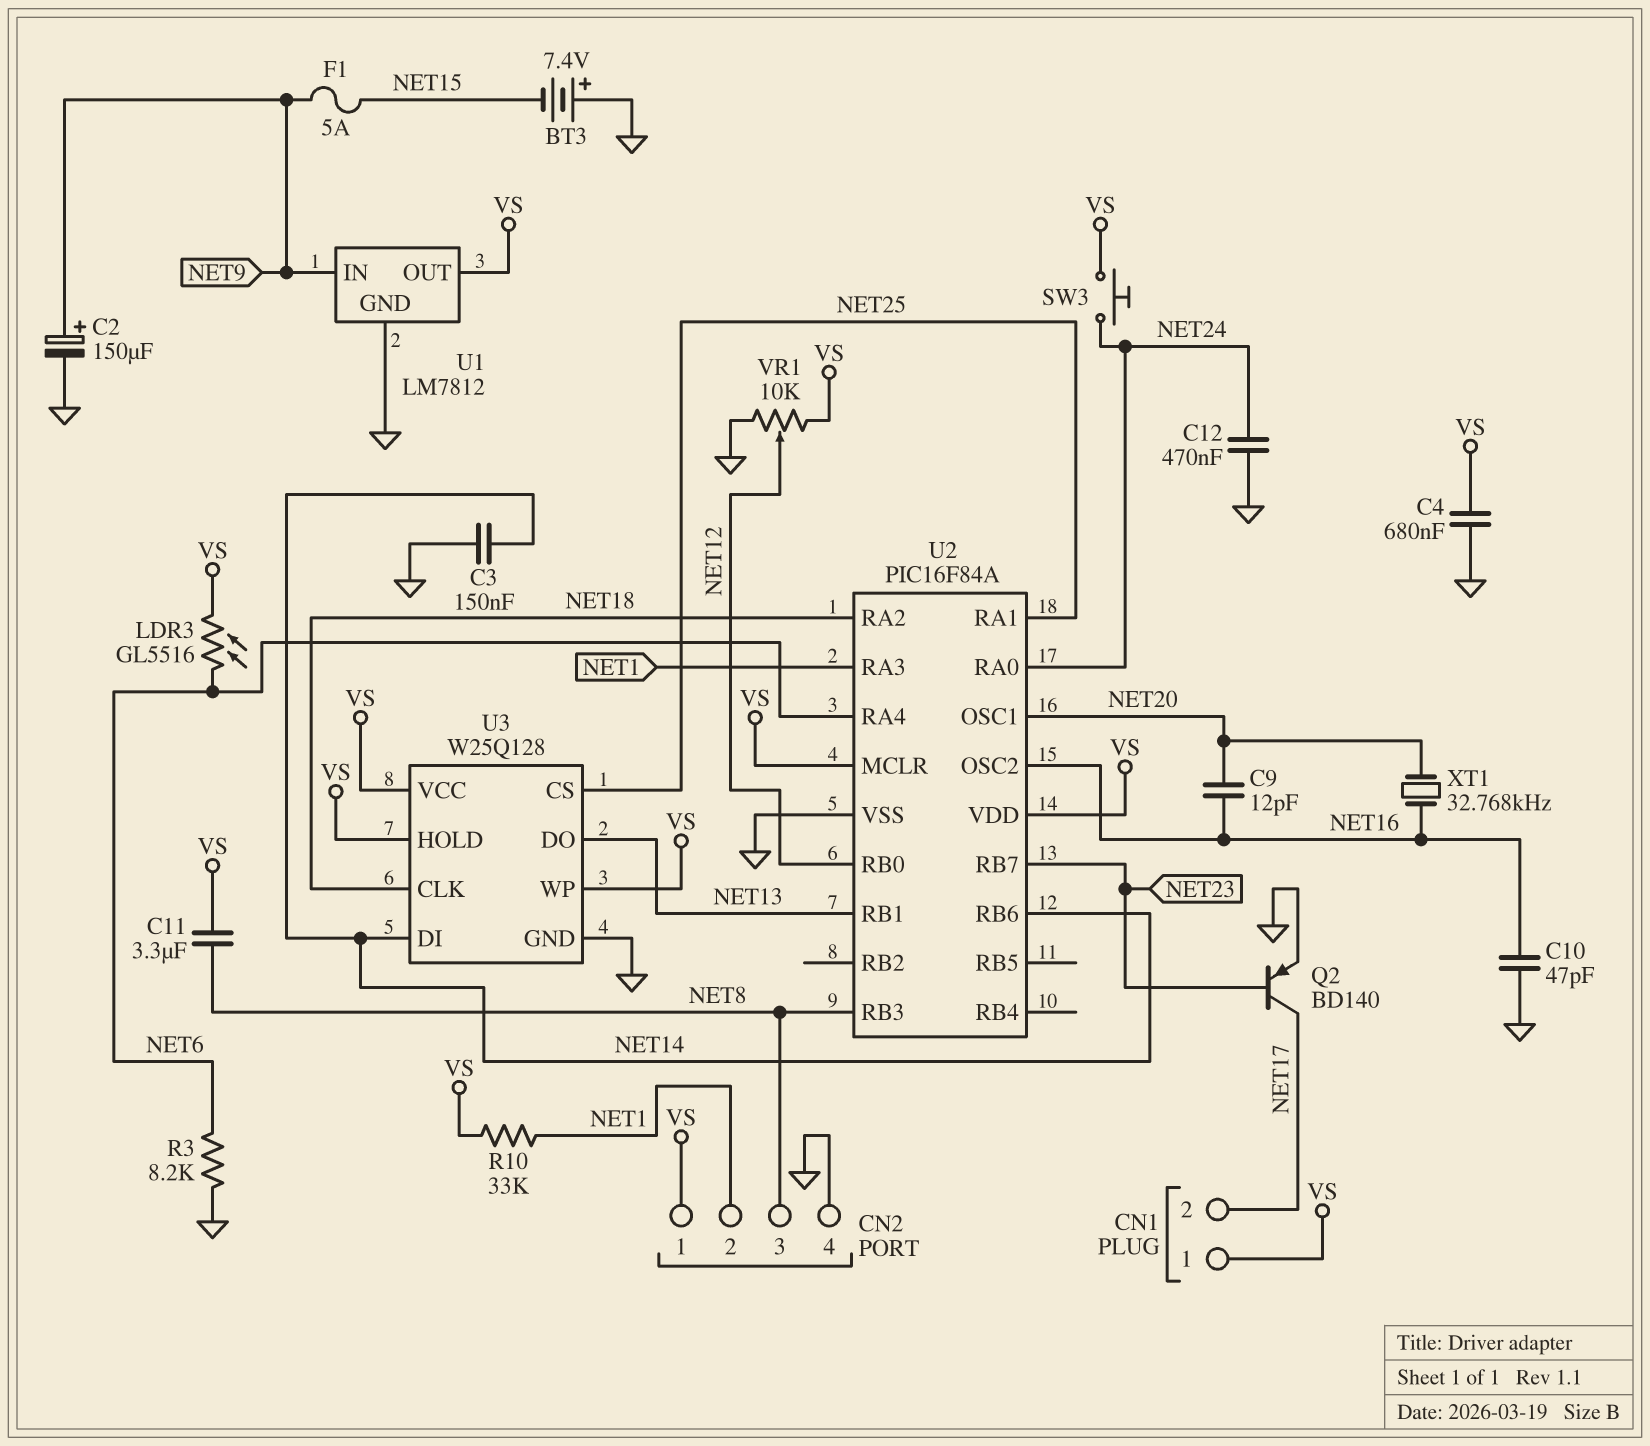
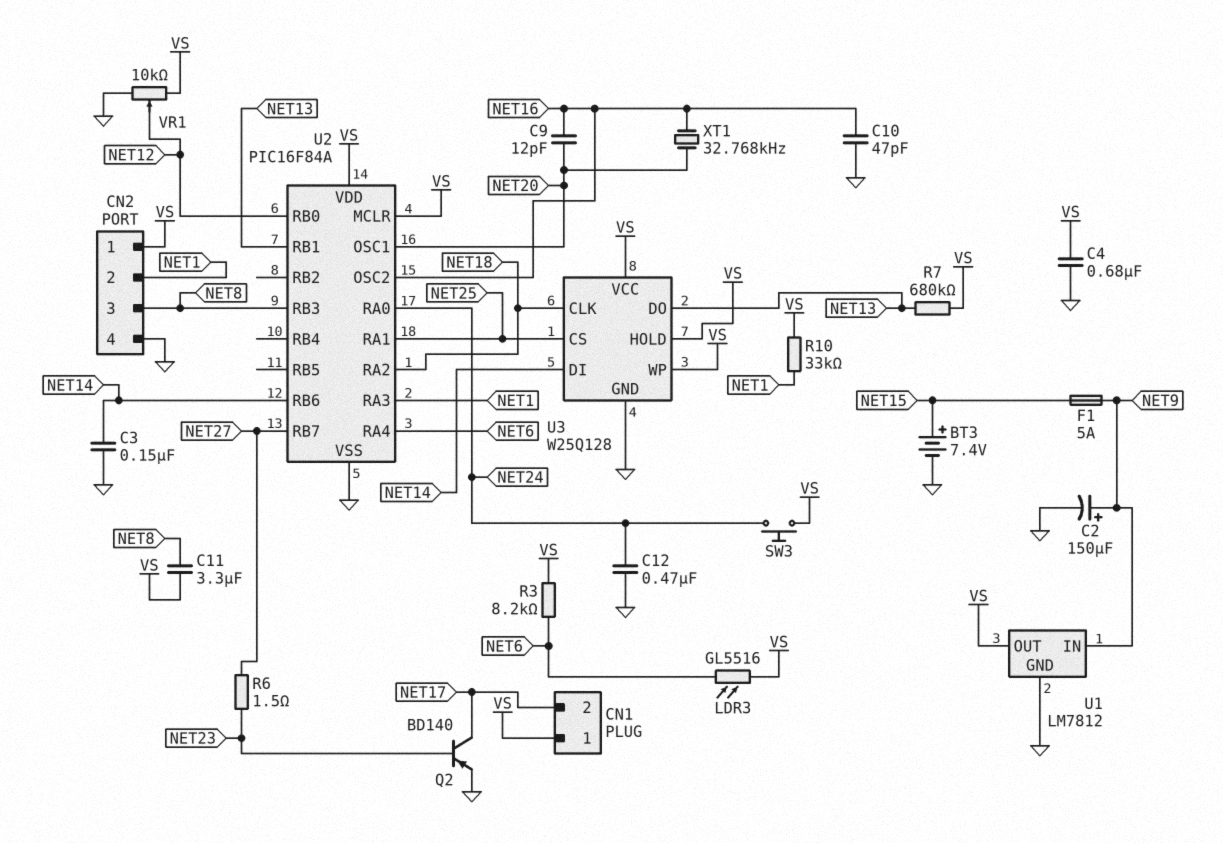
BT3: 7.4V (plus GND, minus NET15) -> 7.4V (plus NET15, minus GND)
R3: 8.2k (GND, NET6) -> 8.2k (NET6, VS)
R6: none -> 1.5 (NET23, NET27)
R7: none -> 680k (NET13, VS)
U2 pin RB7: NET23 -> NET27

